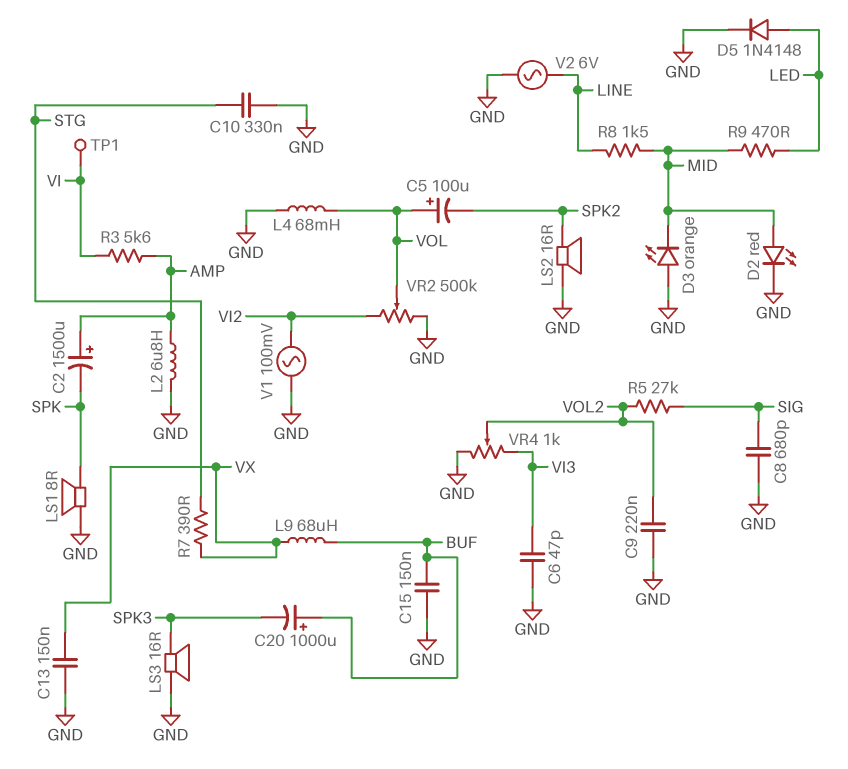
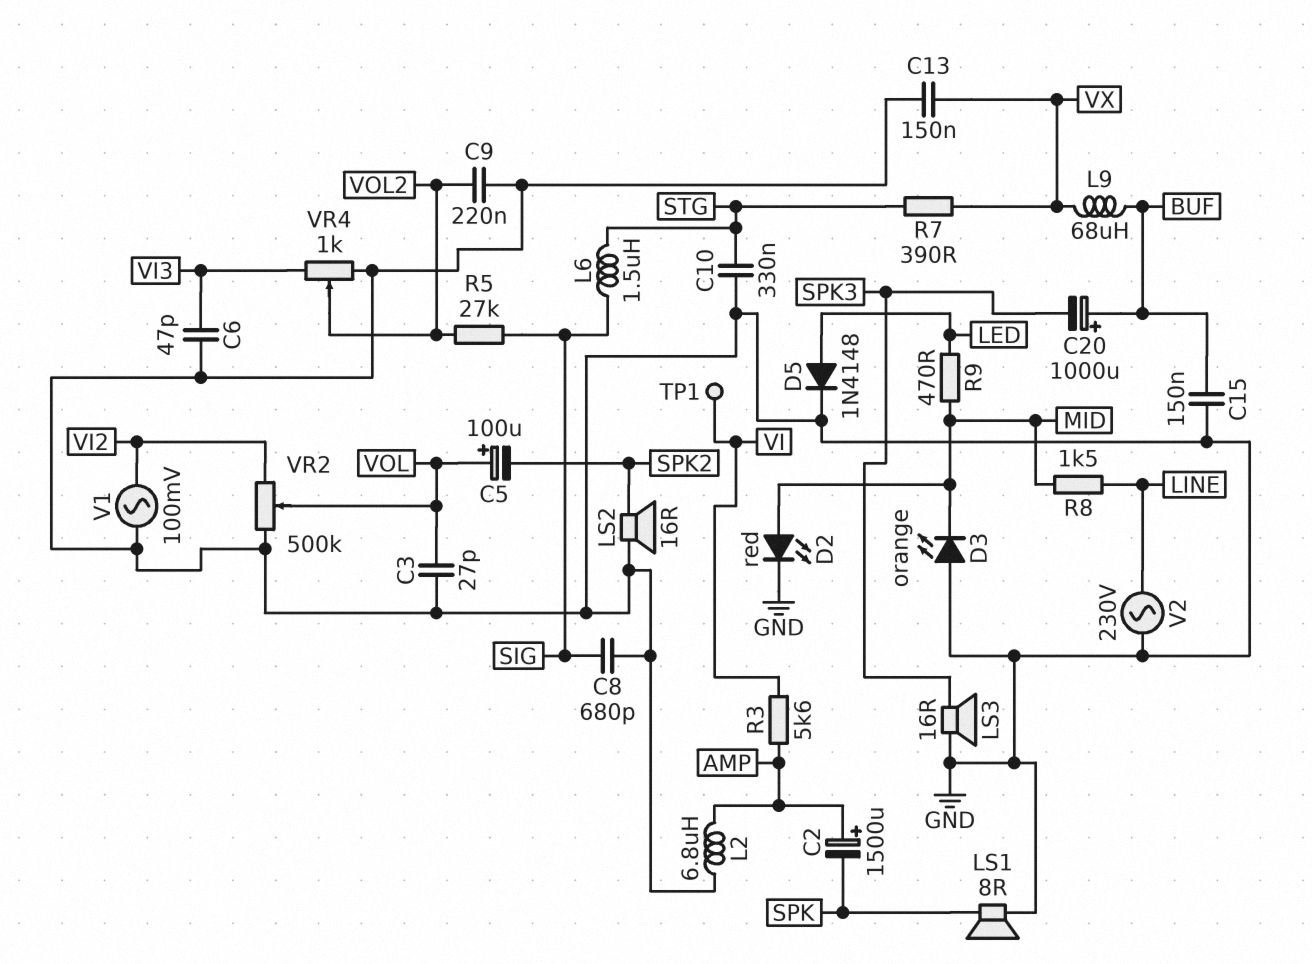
C3: none -> 27pF (GND, VOL)
L4: 68mH (GND, VOL) -> none
L6: none -> 1.5uH (SIG, STG)
V2: AC 6V (GND, LINE) -> AC 230V (GND, LINE)

